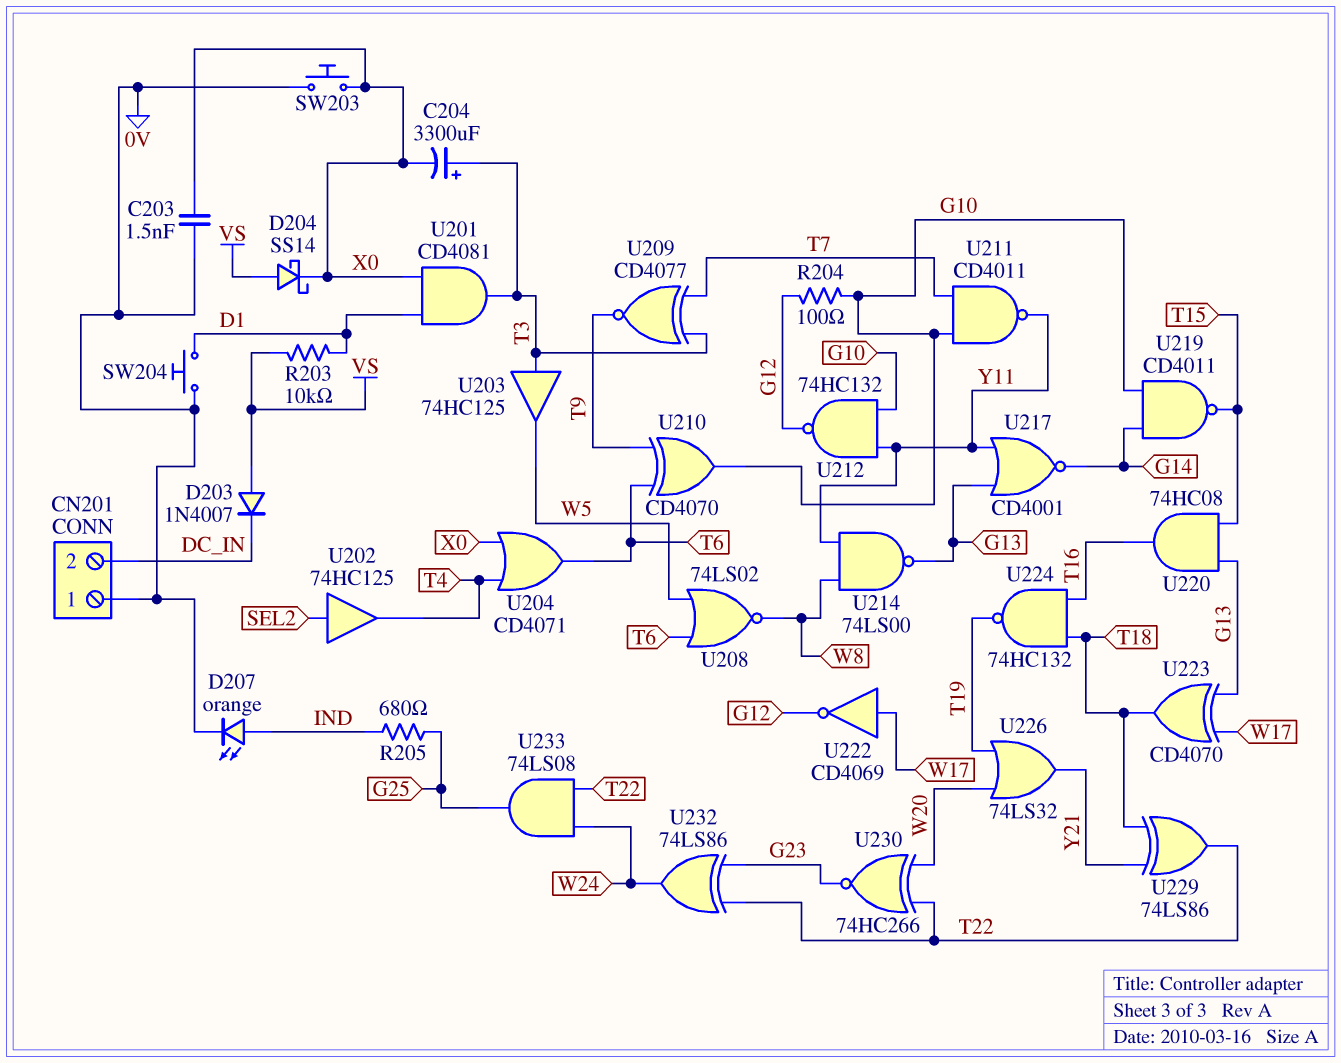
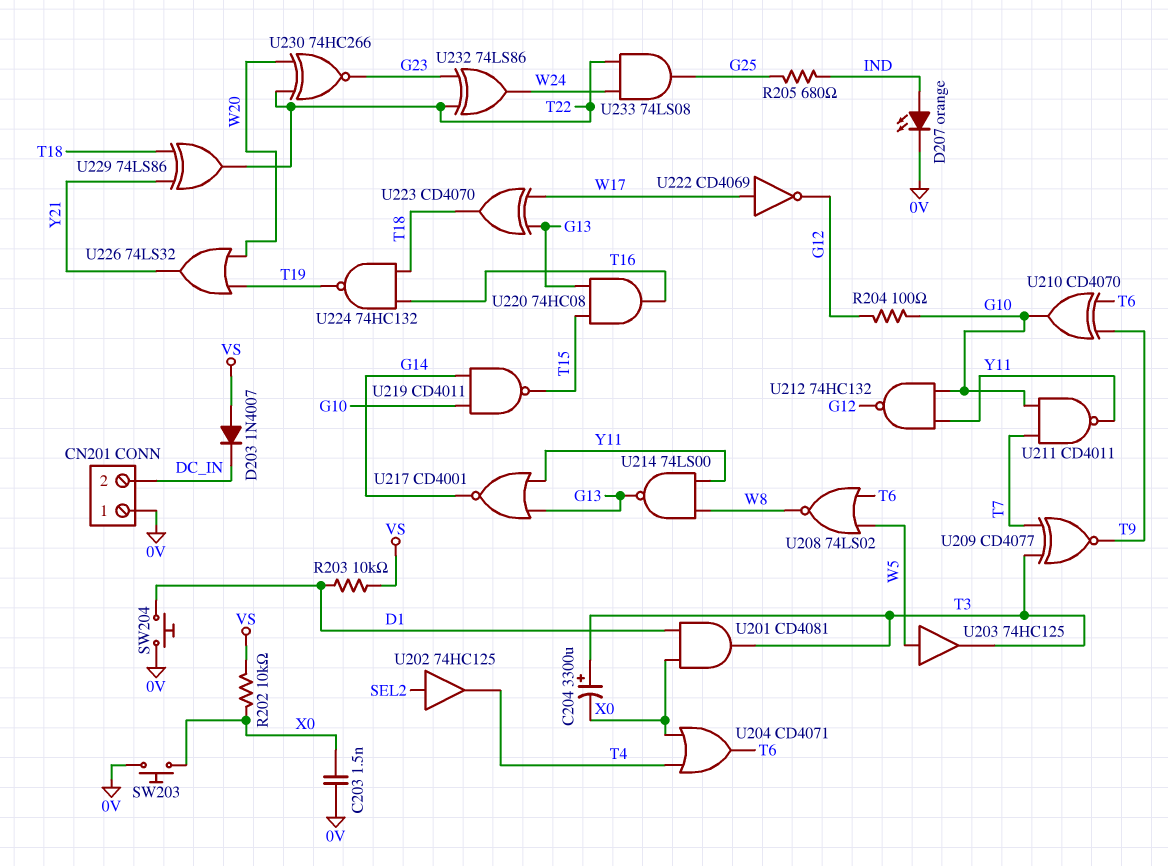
D204: schottky SS14 (A VS, K X0) -> none
R202: none -> 10k (VS, X0)
U203: buffer 74HC125 (in T3, out W5) -> buffer 74HC125 (in W5, out T3)

